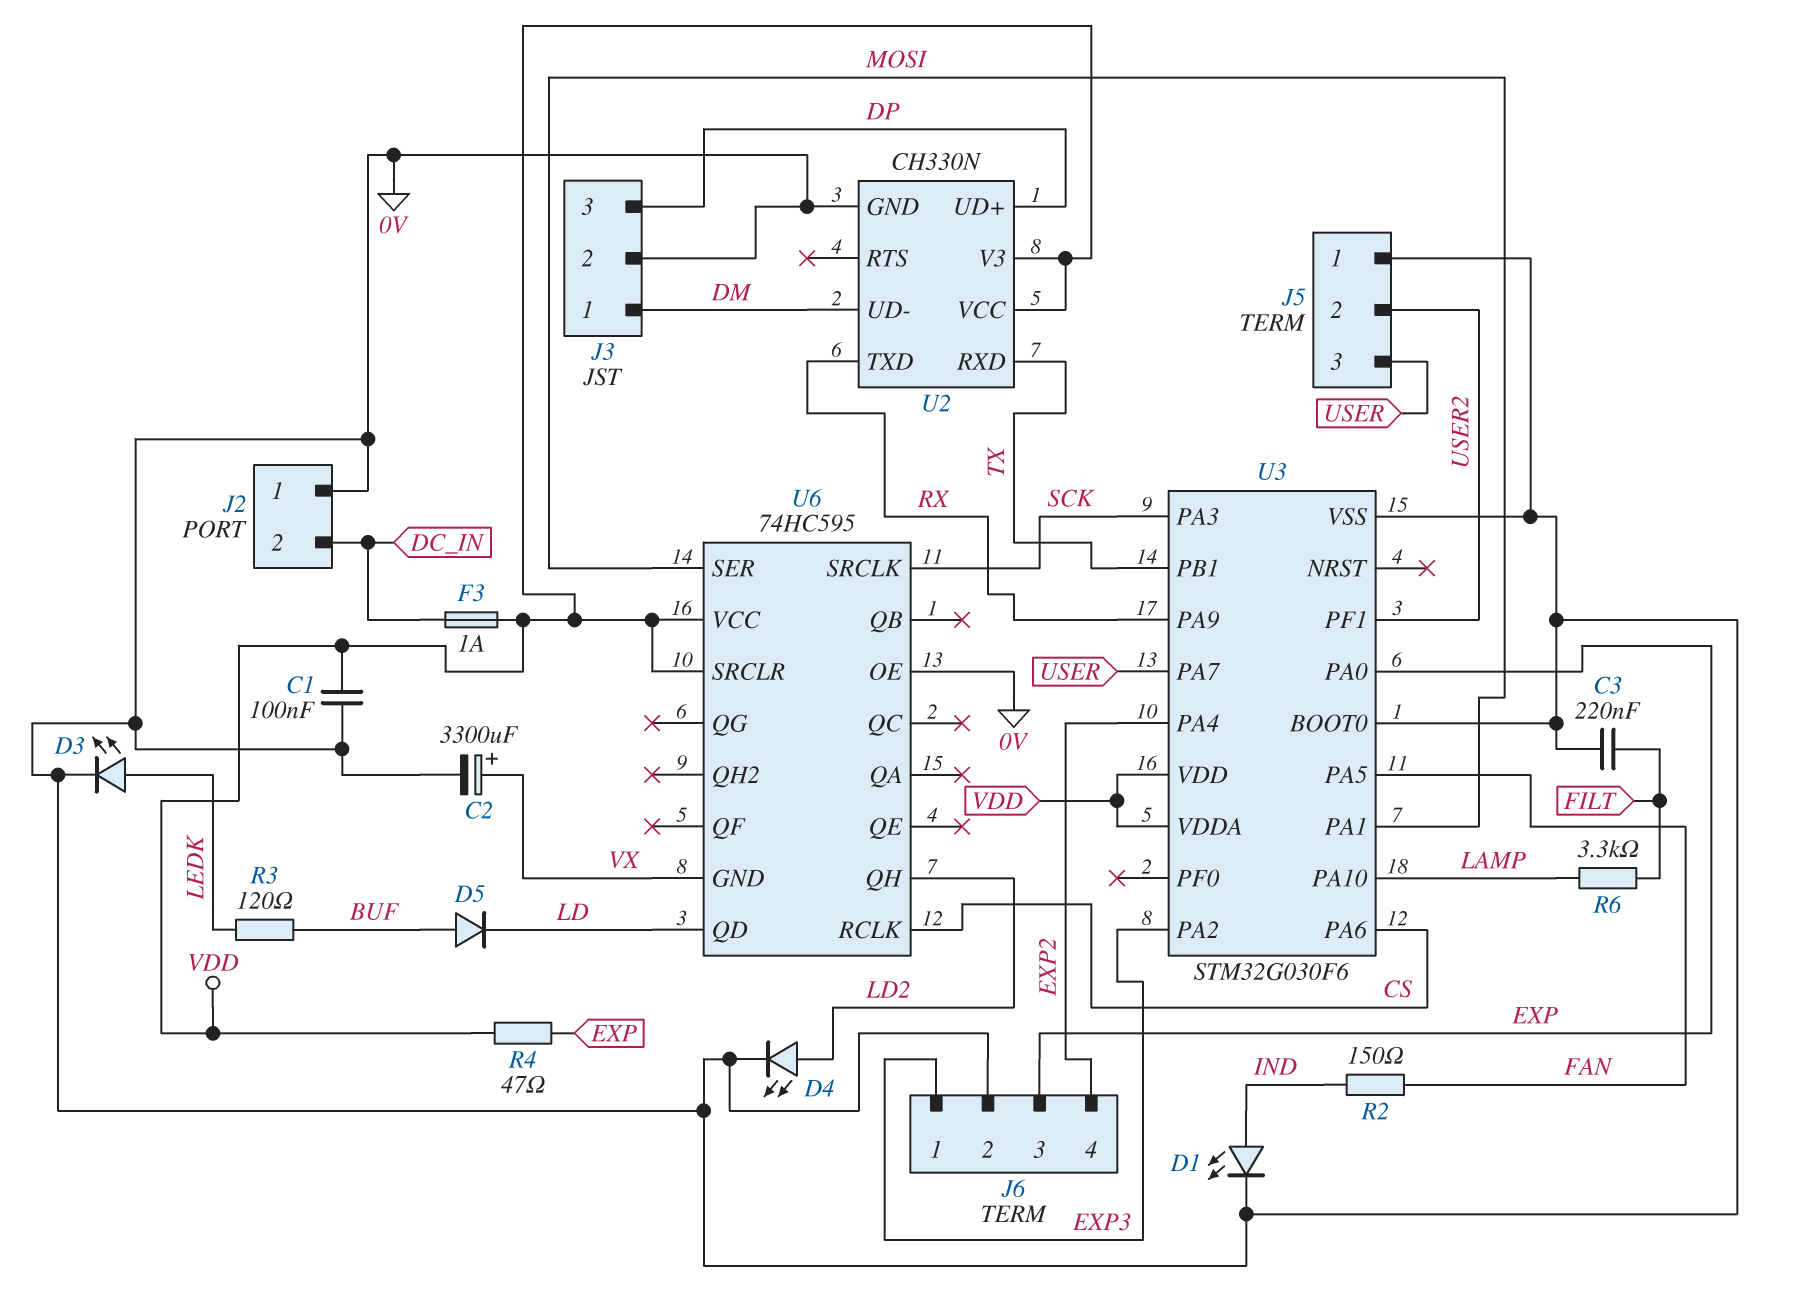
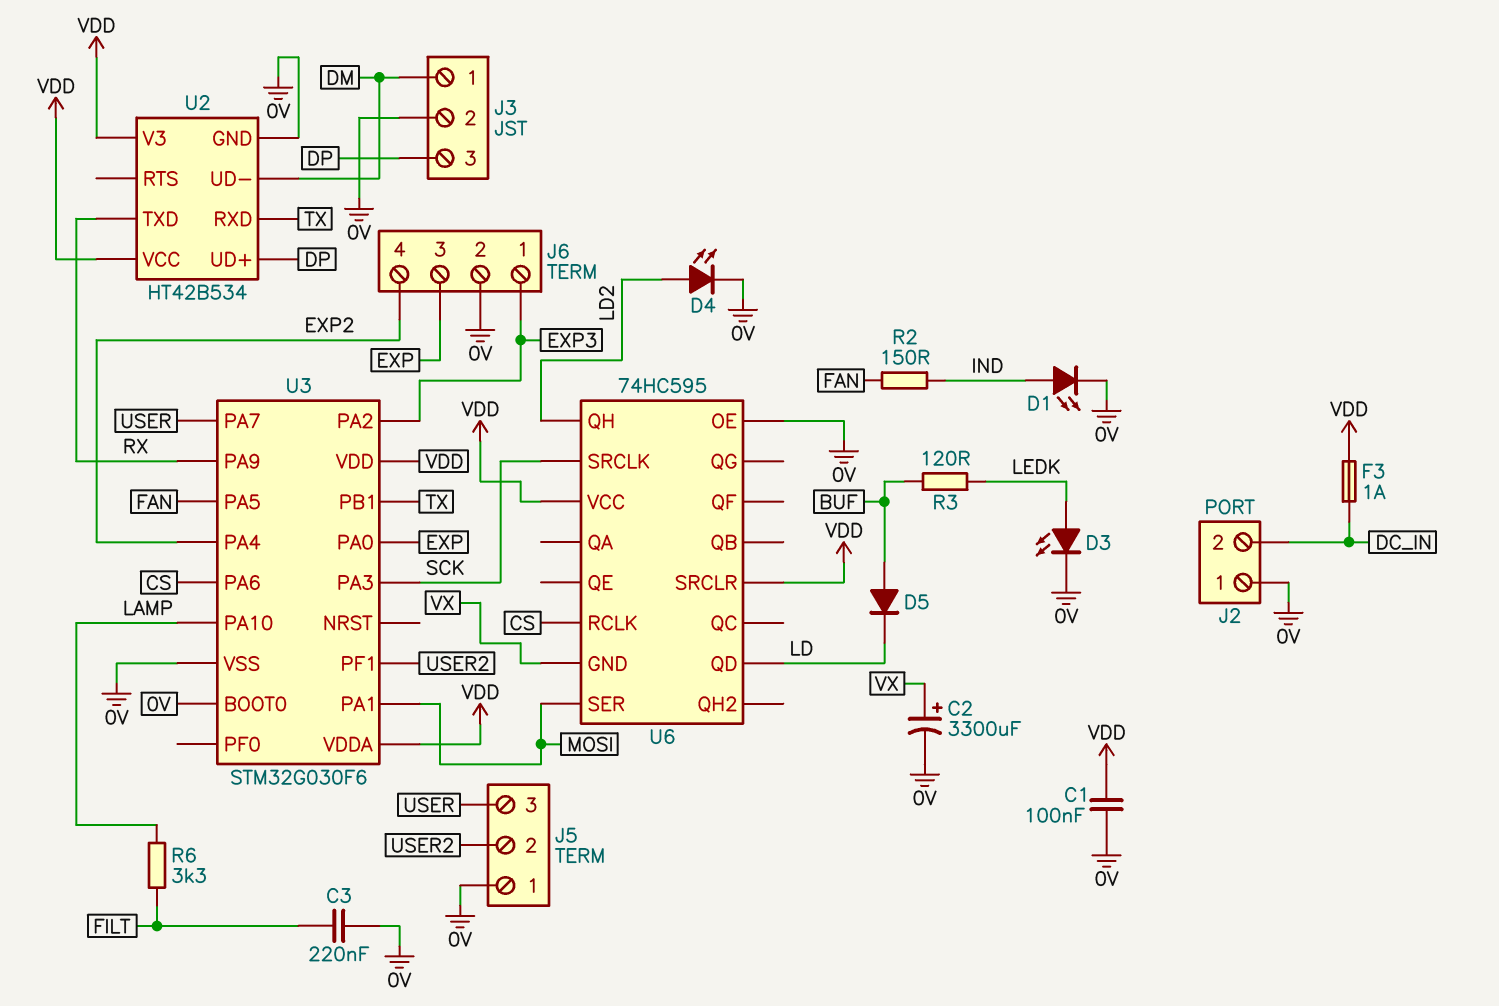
R4: 47 (EXP, VDD) -> none
U2: CH330N -> HT42B534

